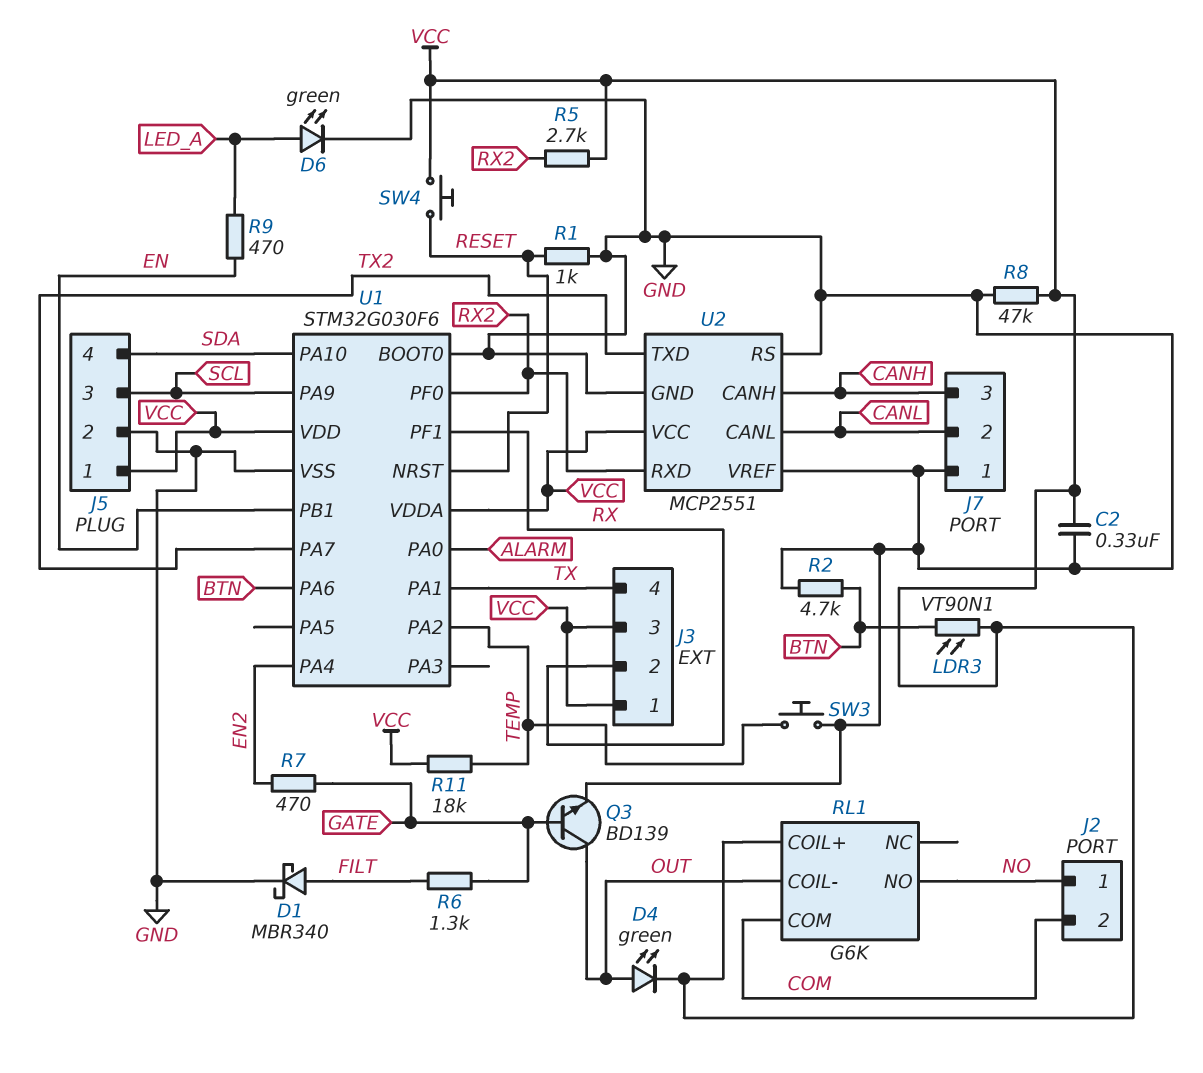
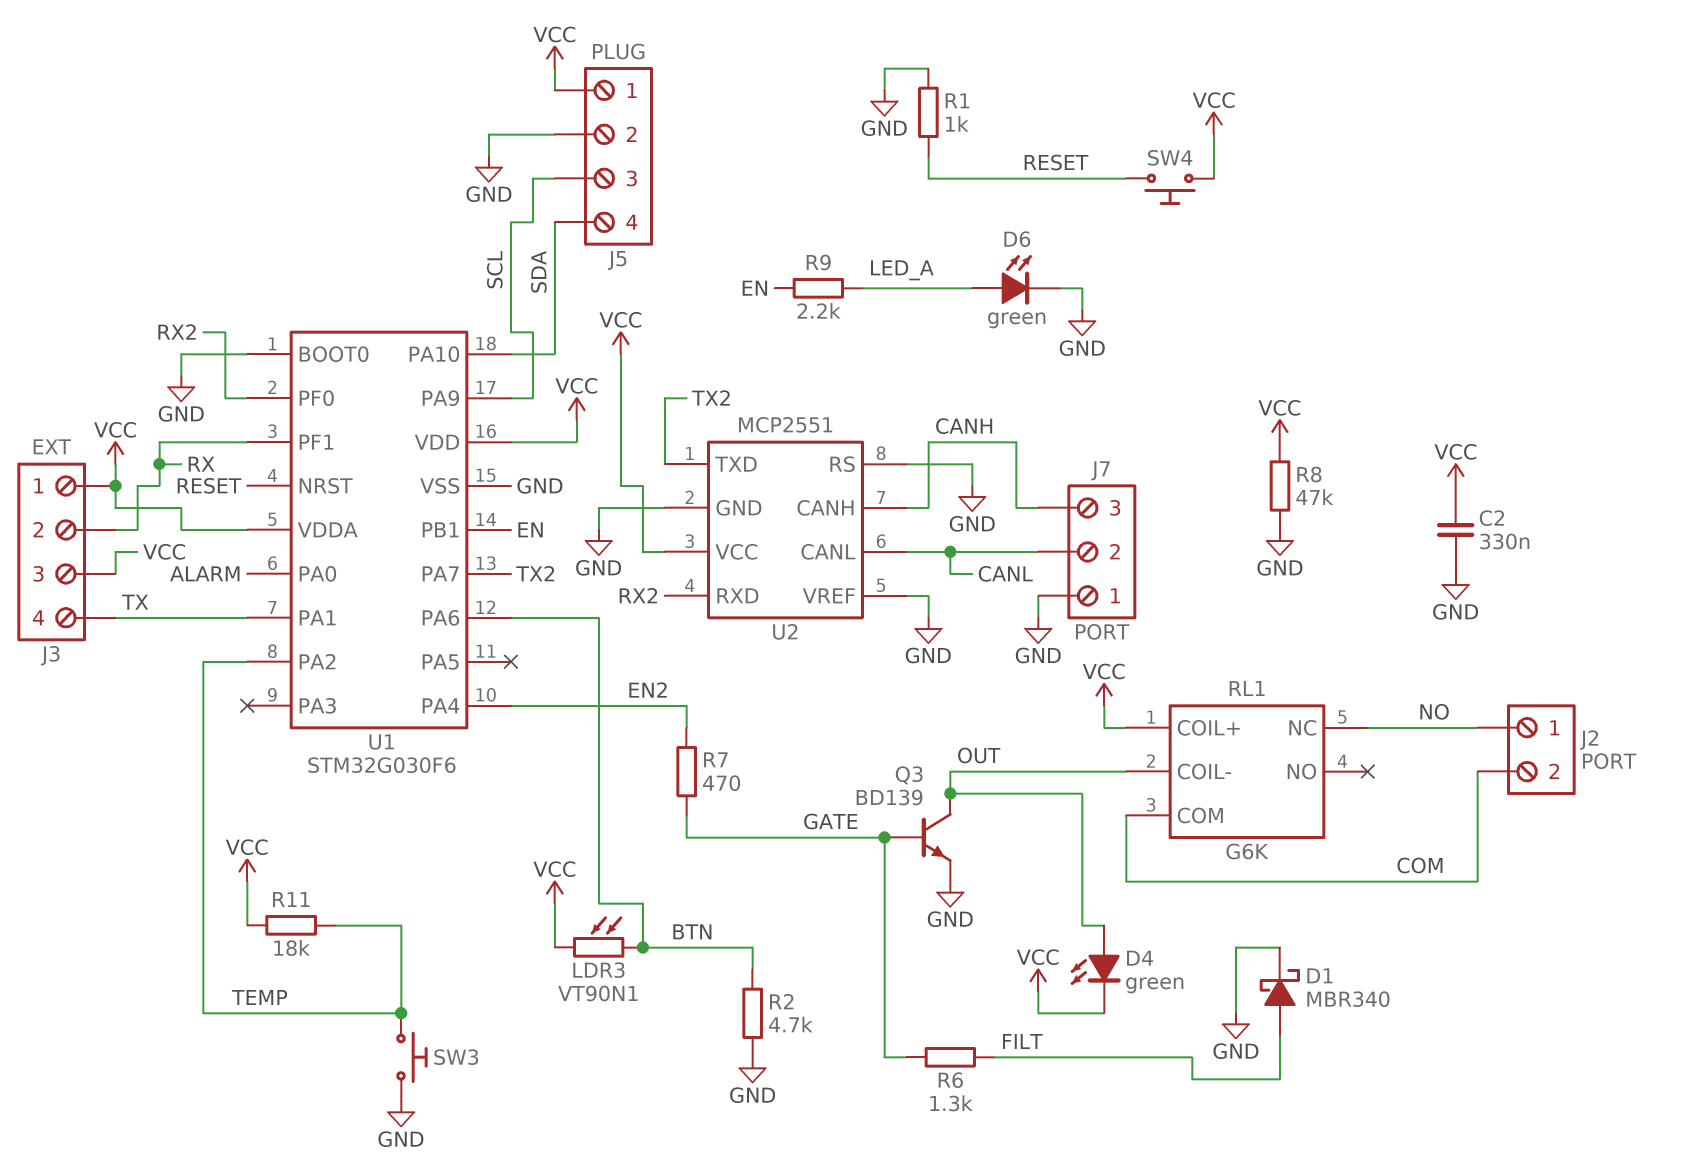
R5: 2.7k (RX2, VCC) -> none
R9: 470 (EN, LED_A) -> 2.2k (EN, LED_A)
RL1 pin NC: none -> NO
RL1 pin NO: NO -> none

